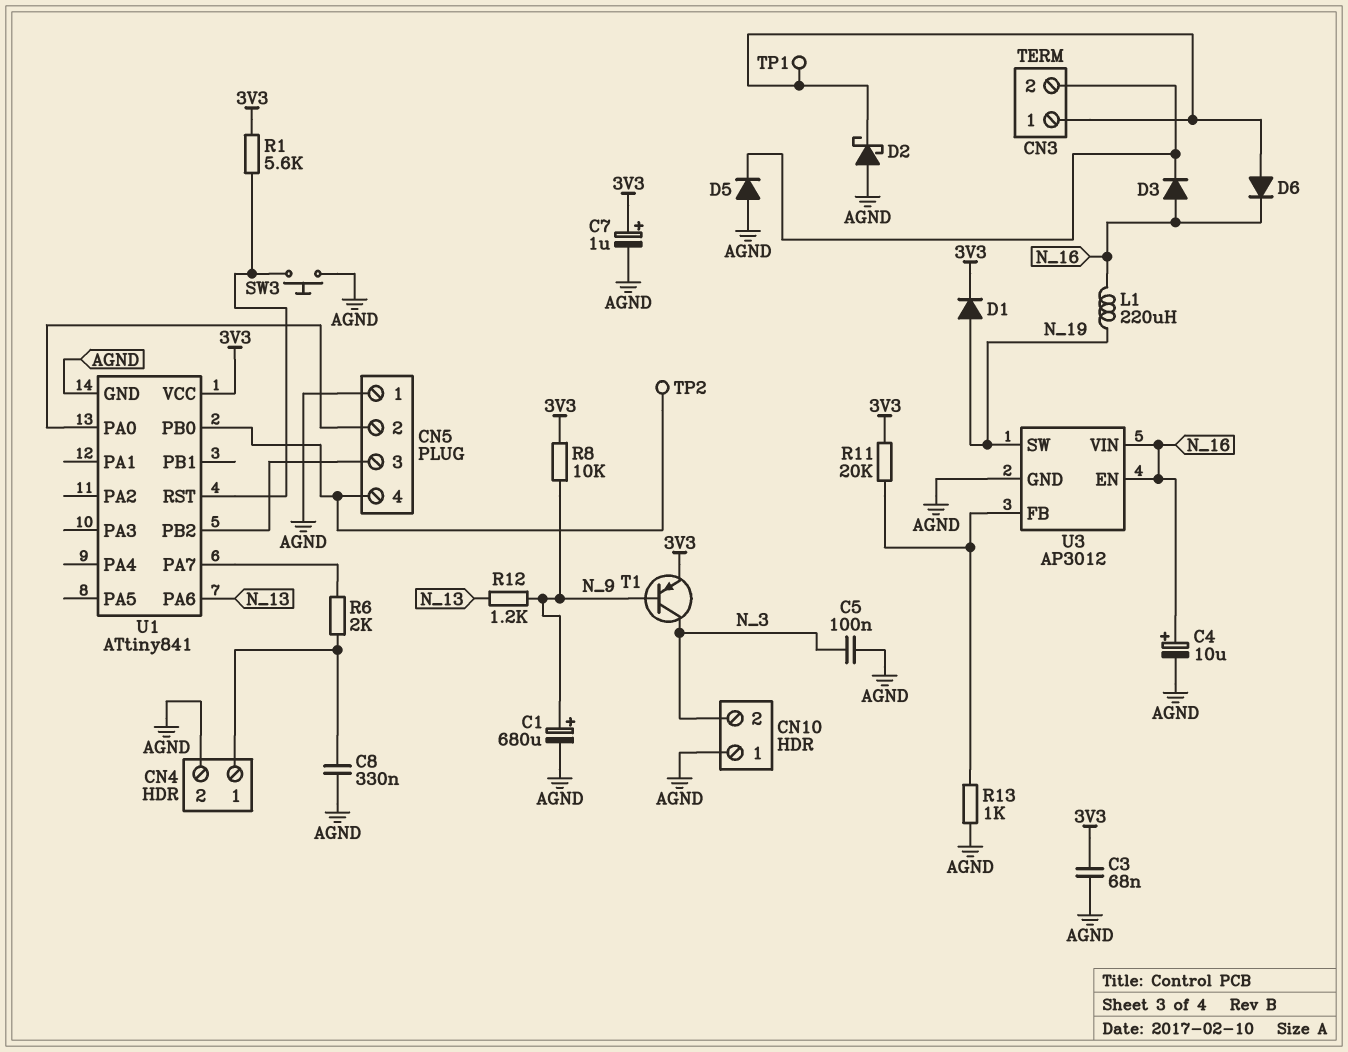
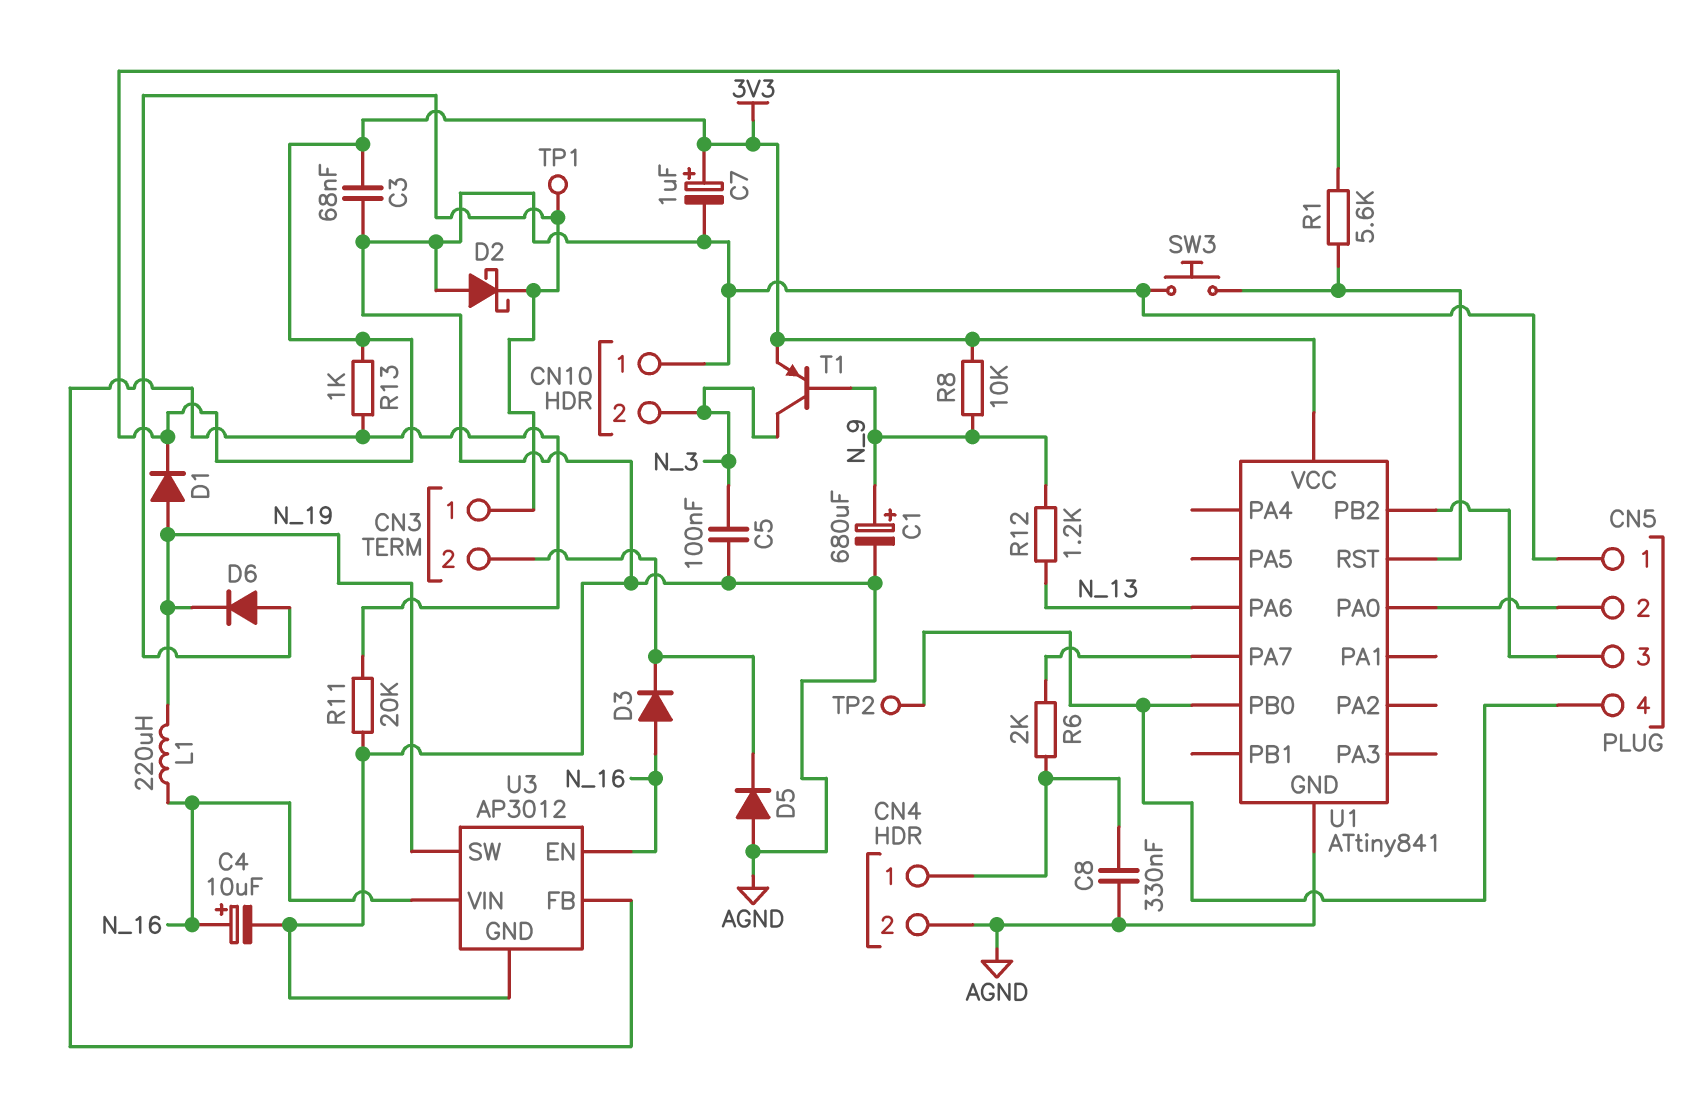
D6: diode (A CN3/1, K N_16) -> diode (A CN3/1, K N_19)
R11: 20k (3V3, U3/FB) -> 20k (AGND, U3/FB)
R13: 1k (AGND, U3/FB) -> 1k (3V3, U3/FB)

